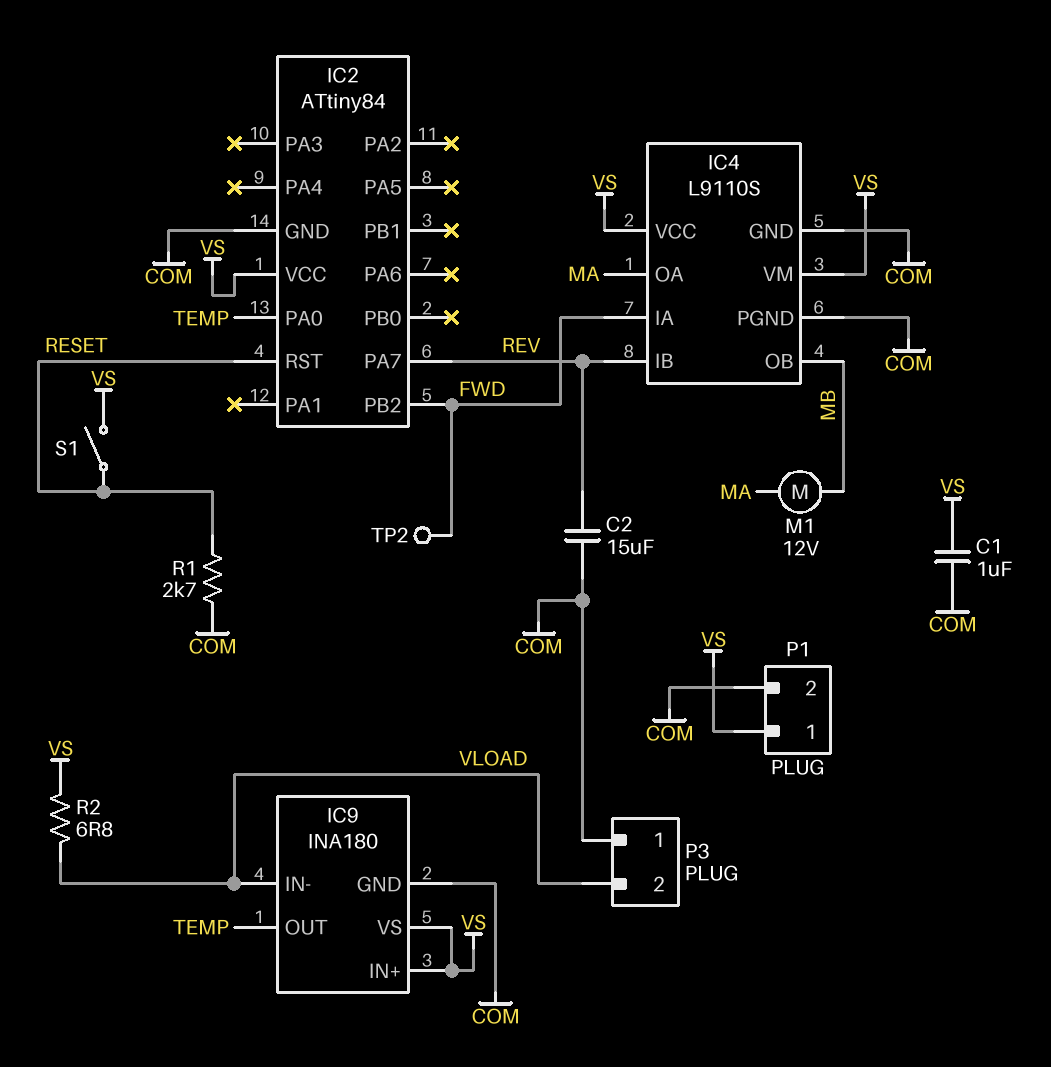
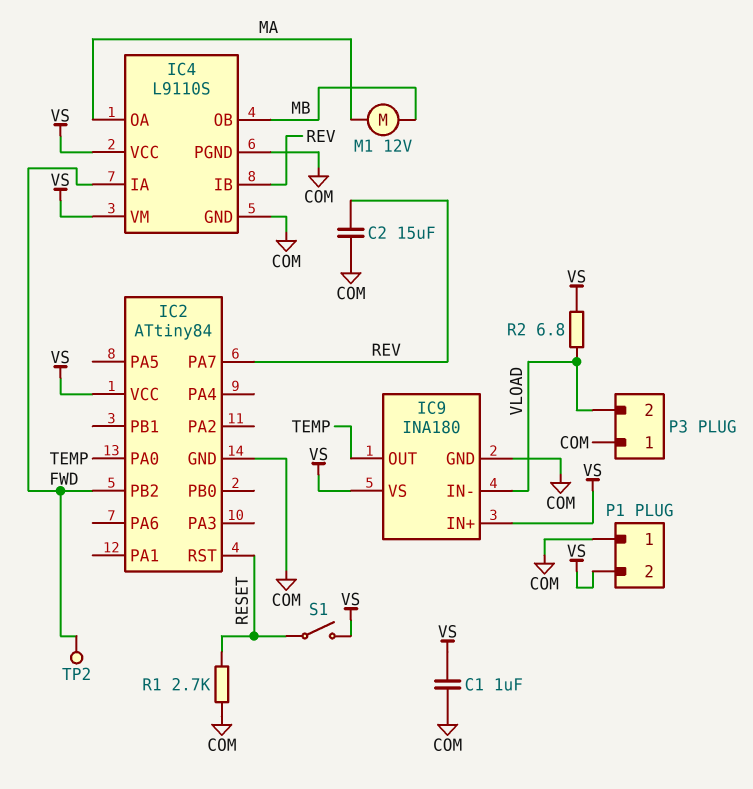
P1 pin 1: VS -> COM
P1 pin 2: COM -> VS

